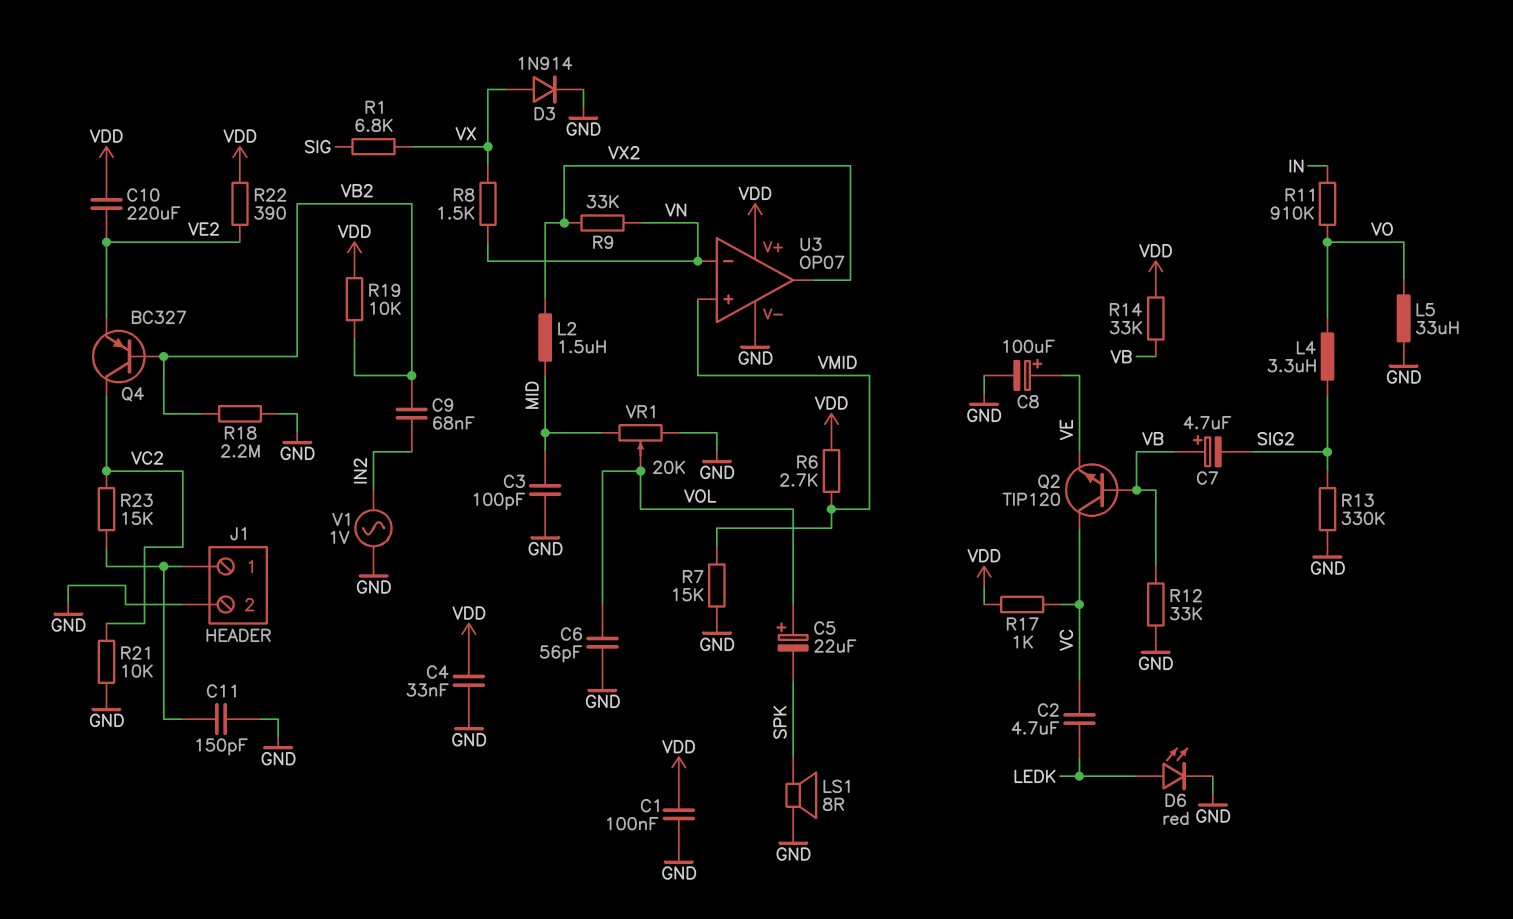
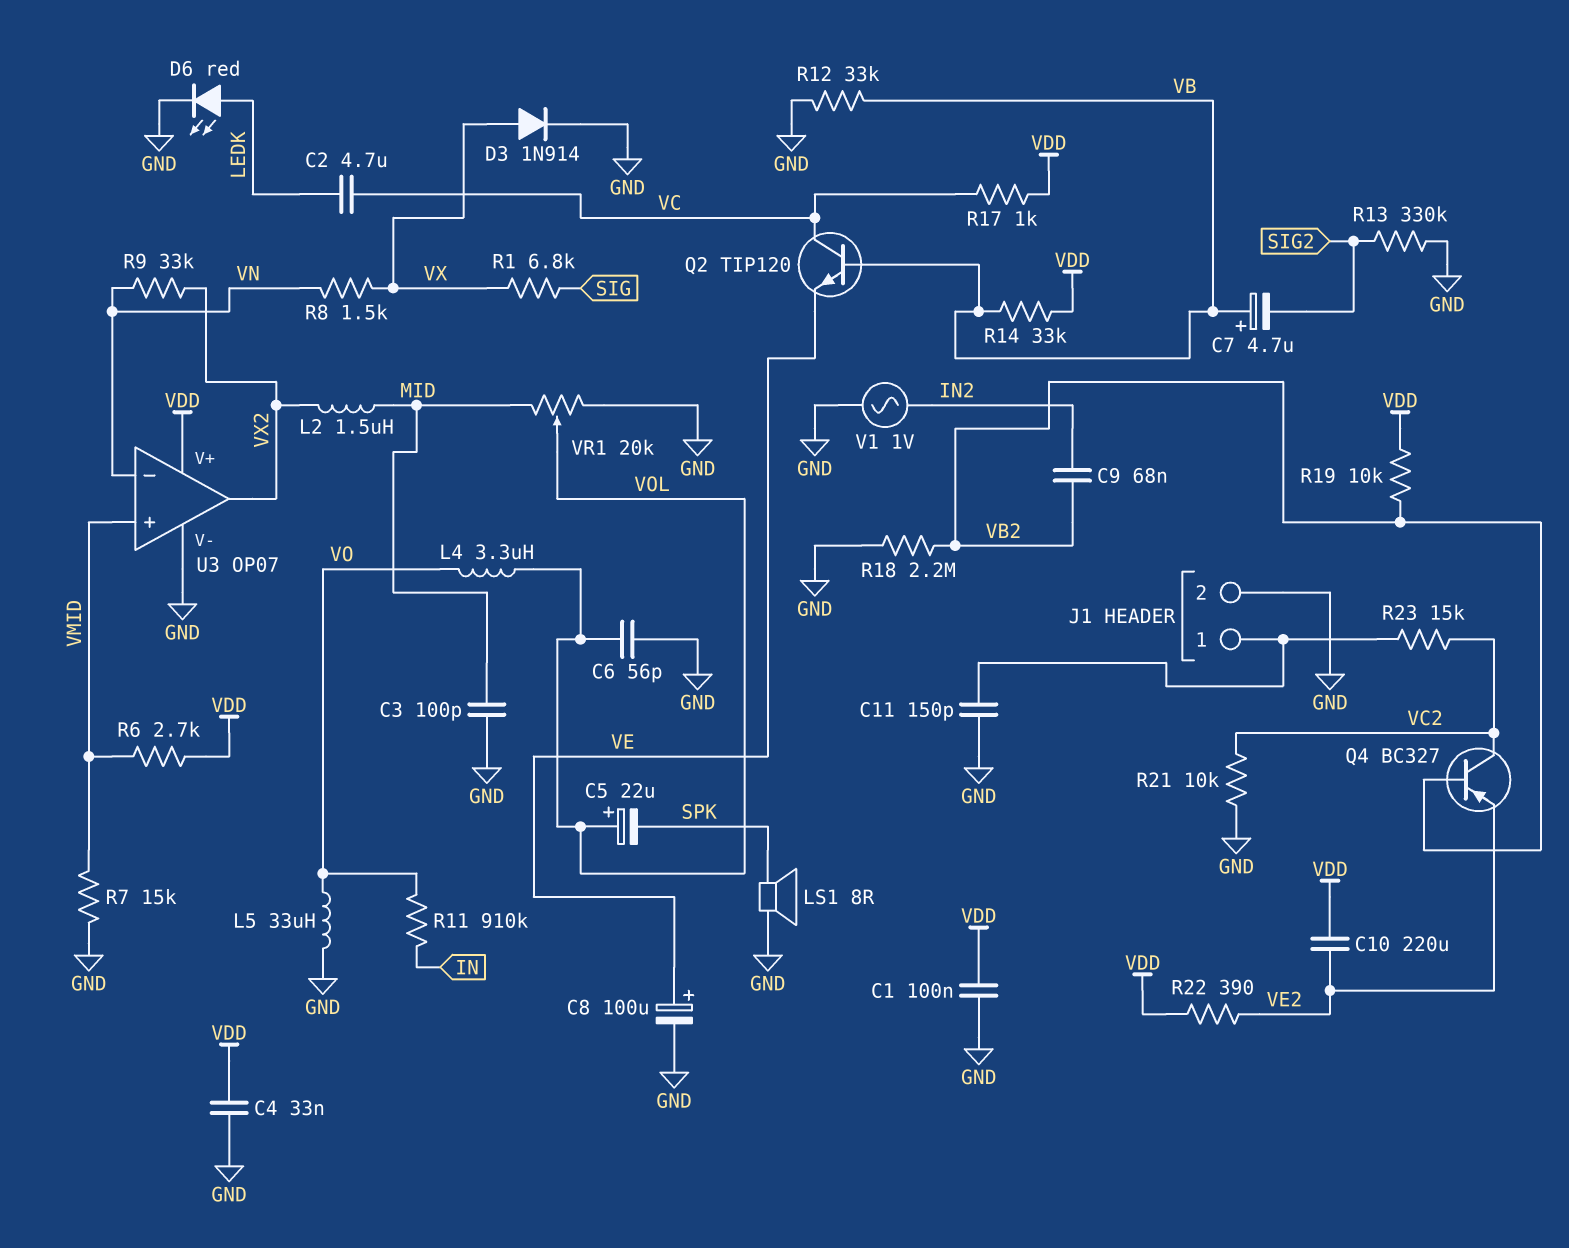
L4: 3.3uH (SIG2, VO) -> 3.3uH (VO, VOL)

